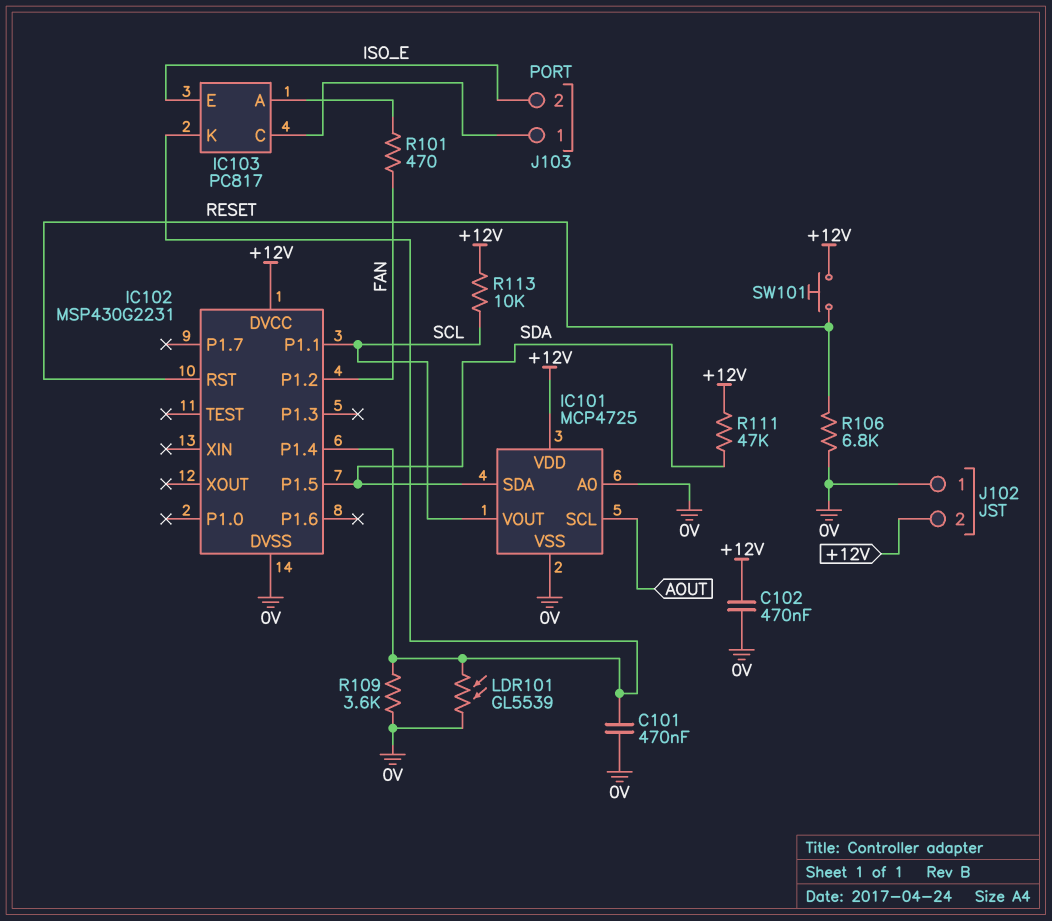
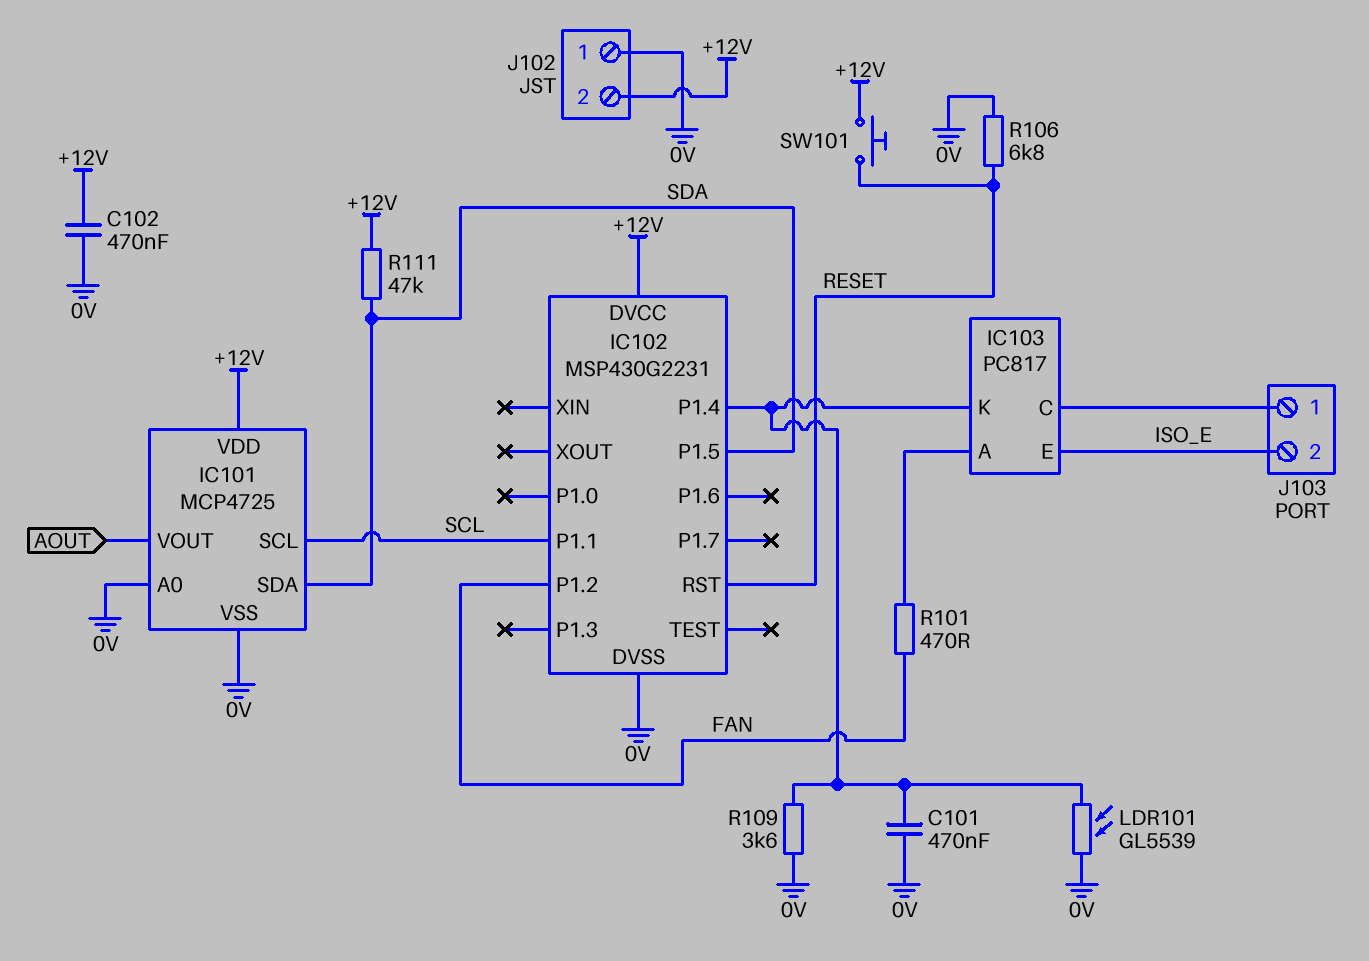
IC101 pin SCL: AOUT -> SCL
IC101 pin VOUT: SCL -> AOUT
R113: 10k (+12V, SCL) -> none

